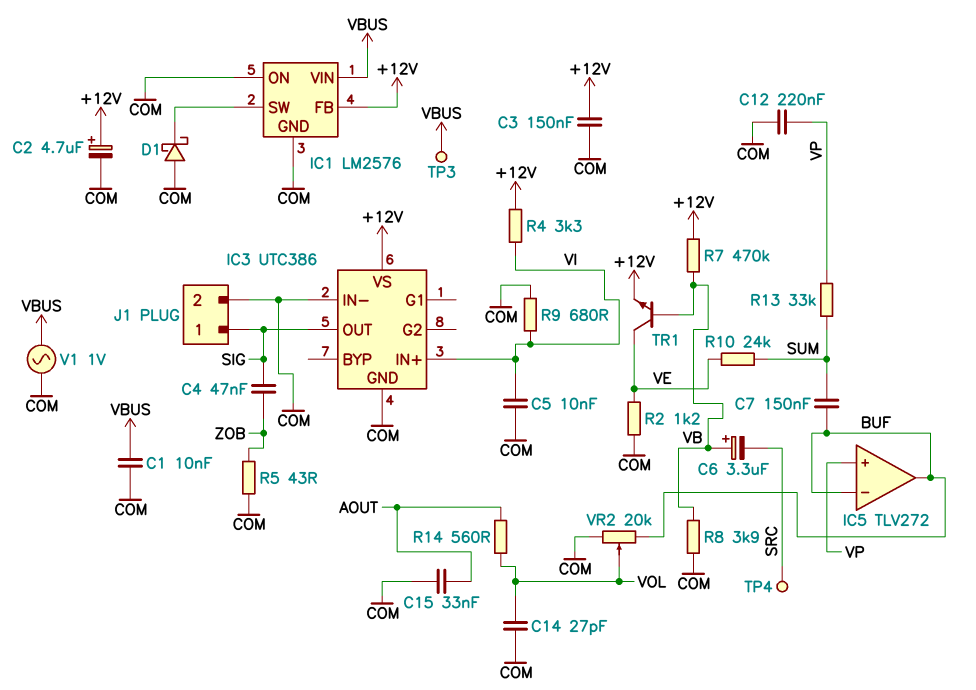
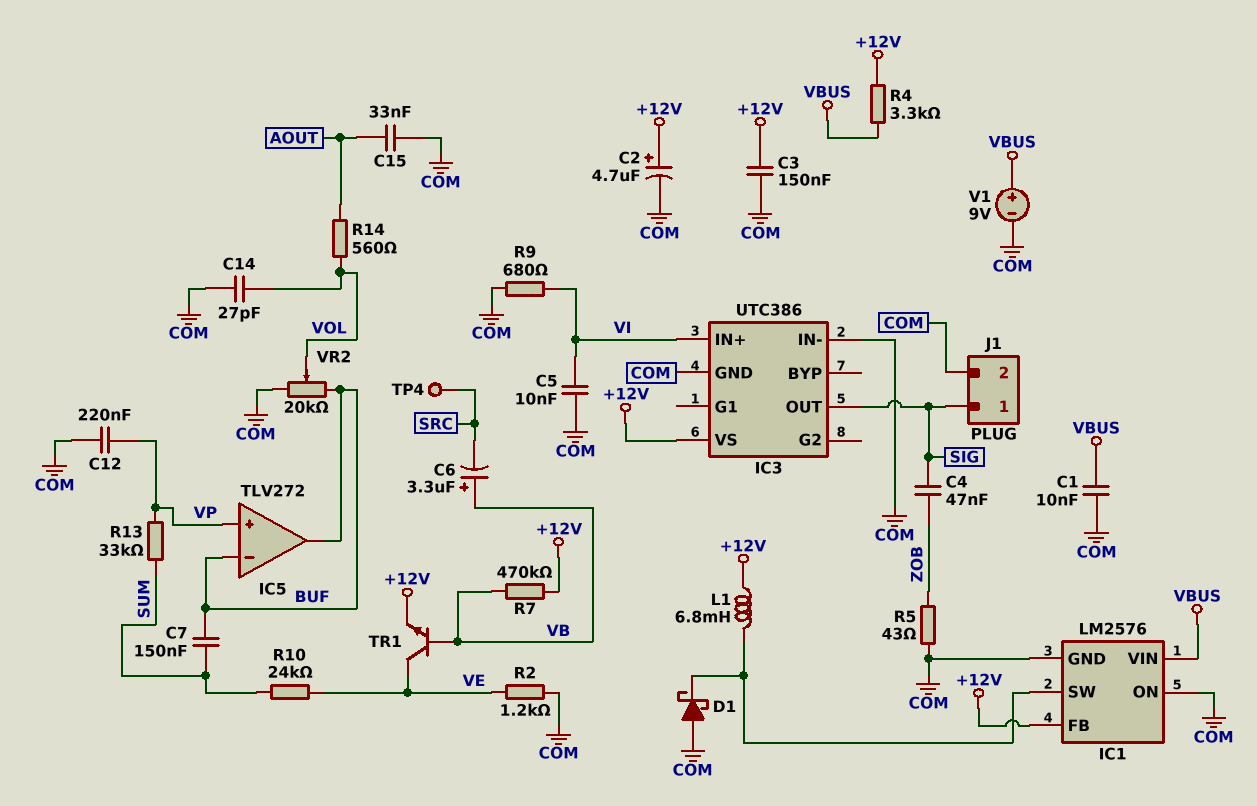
L1: none -> 6.8mH (+12V, IC1/SW)
R4: 3.3k (+12V, VI) -> 3.3k (+12V, VBUS)
R8: 3.9k (COM, VB) -> none
TP3: test point (VBUS) -> none
V1: AC 1V (COM, VBUS) -> 9V (plus VBUS, minus COM)

